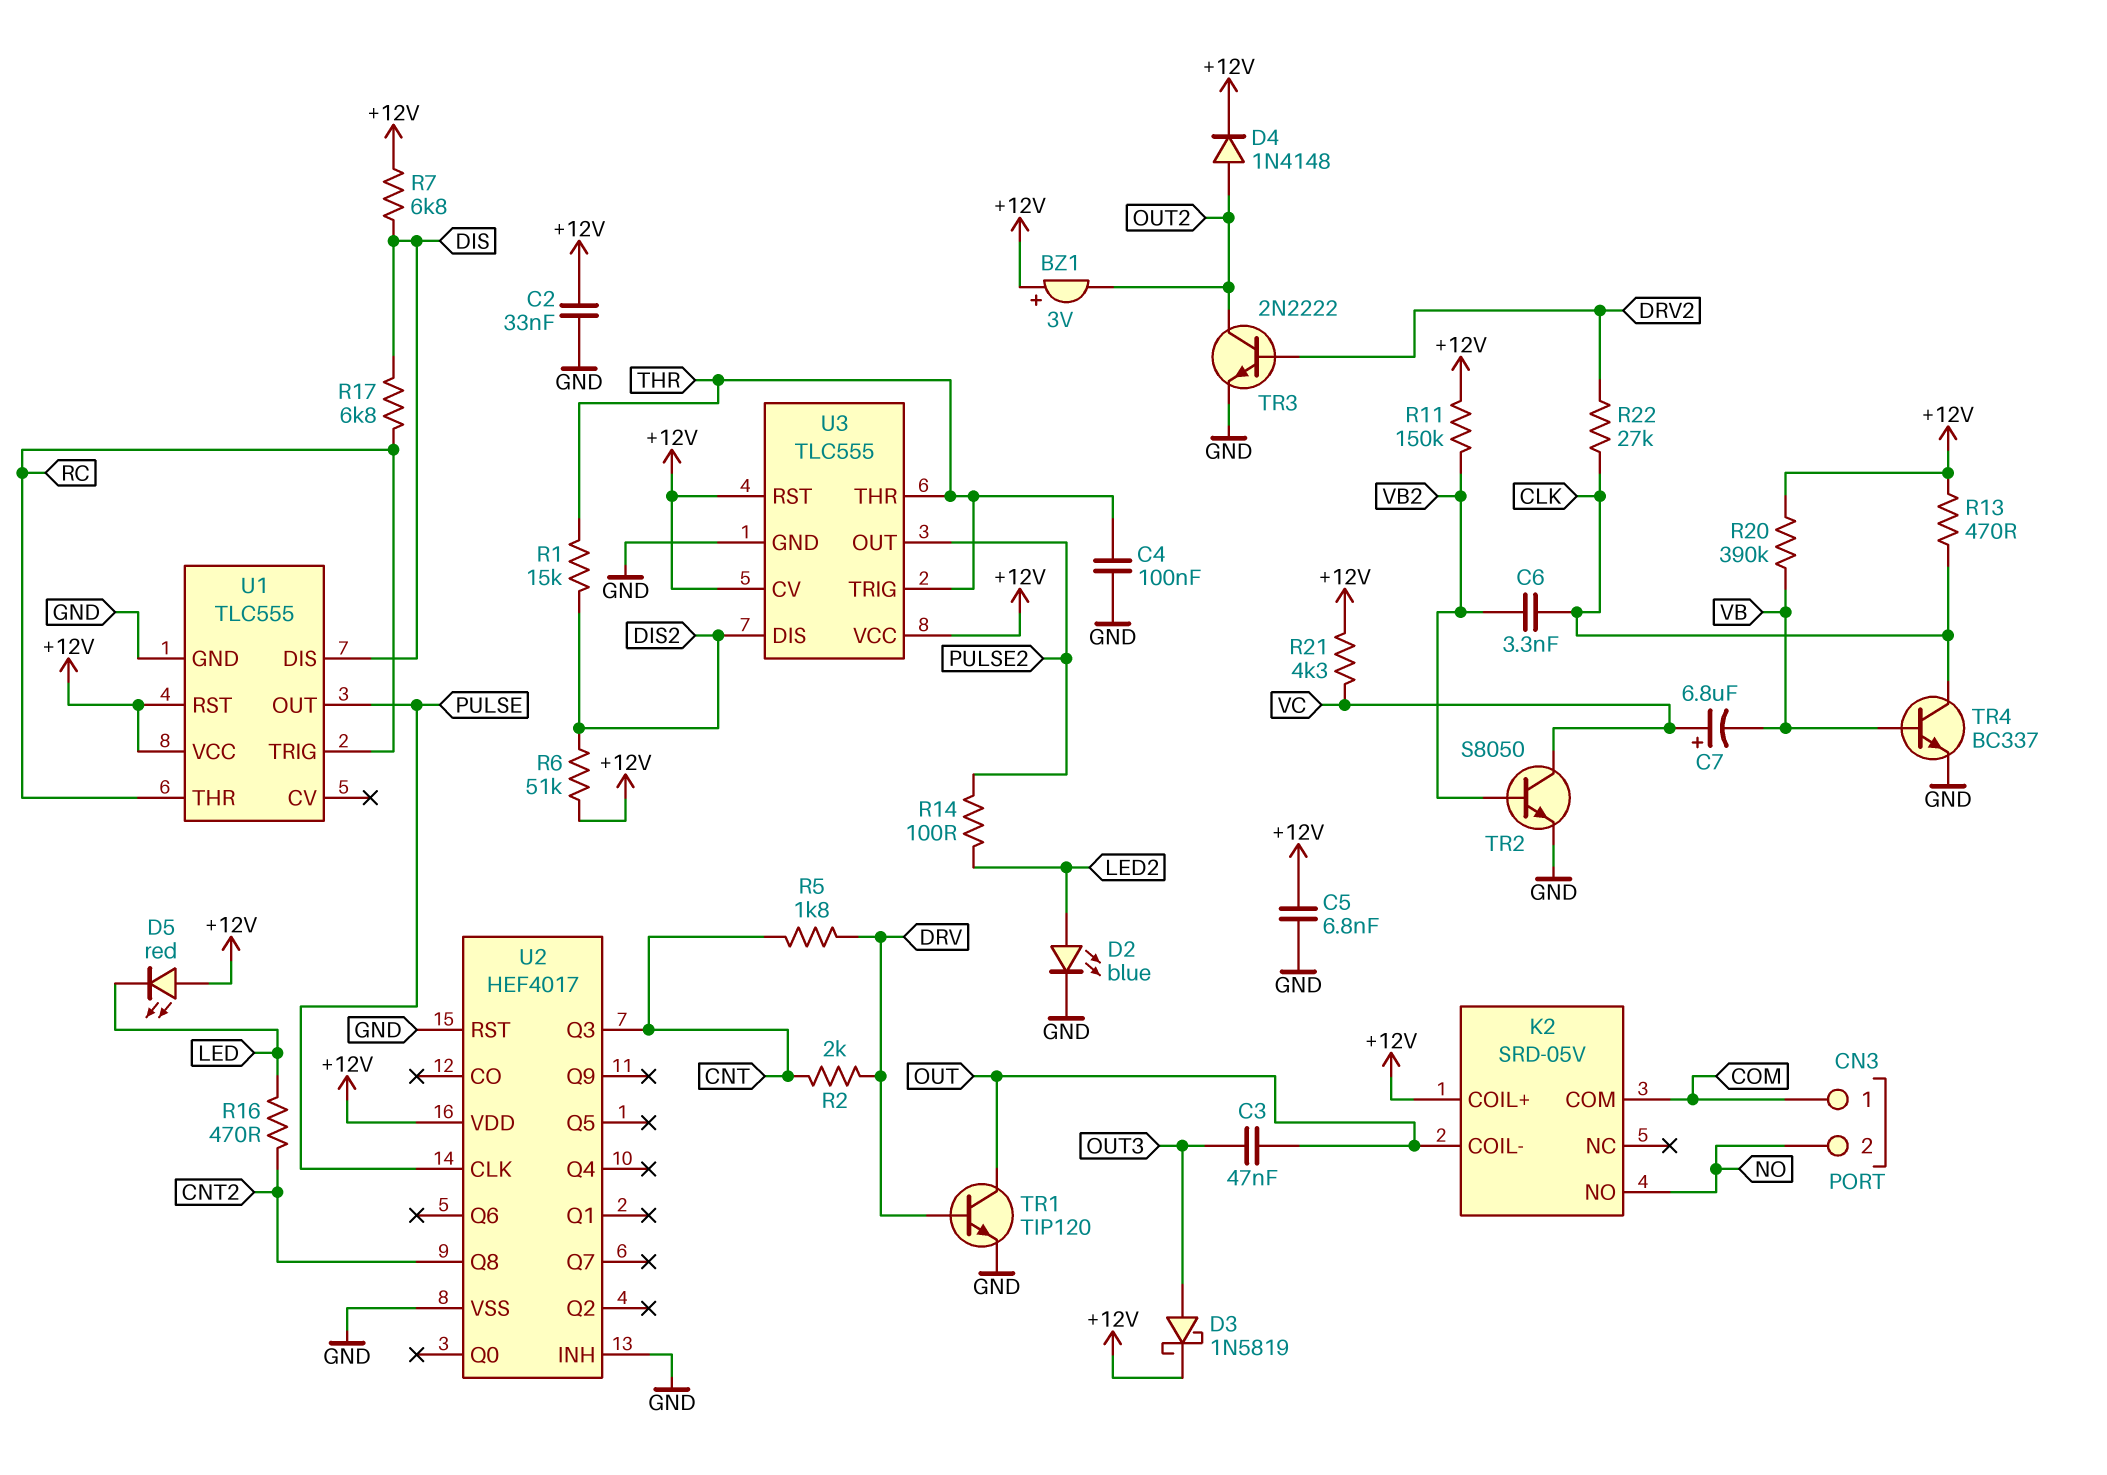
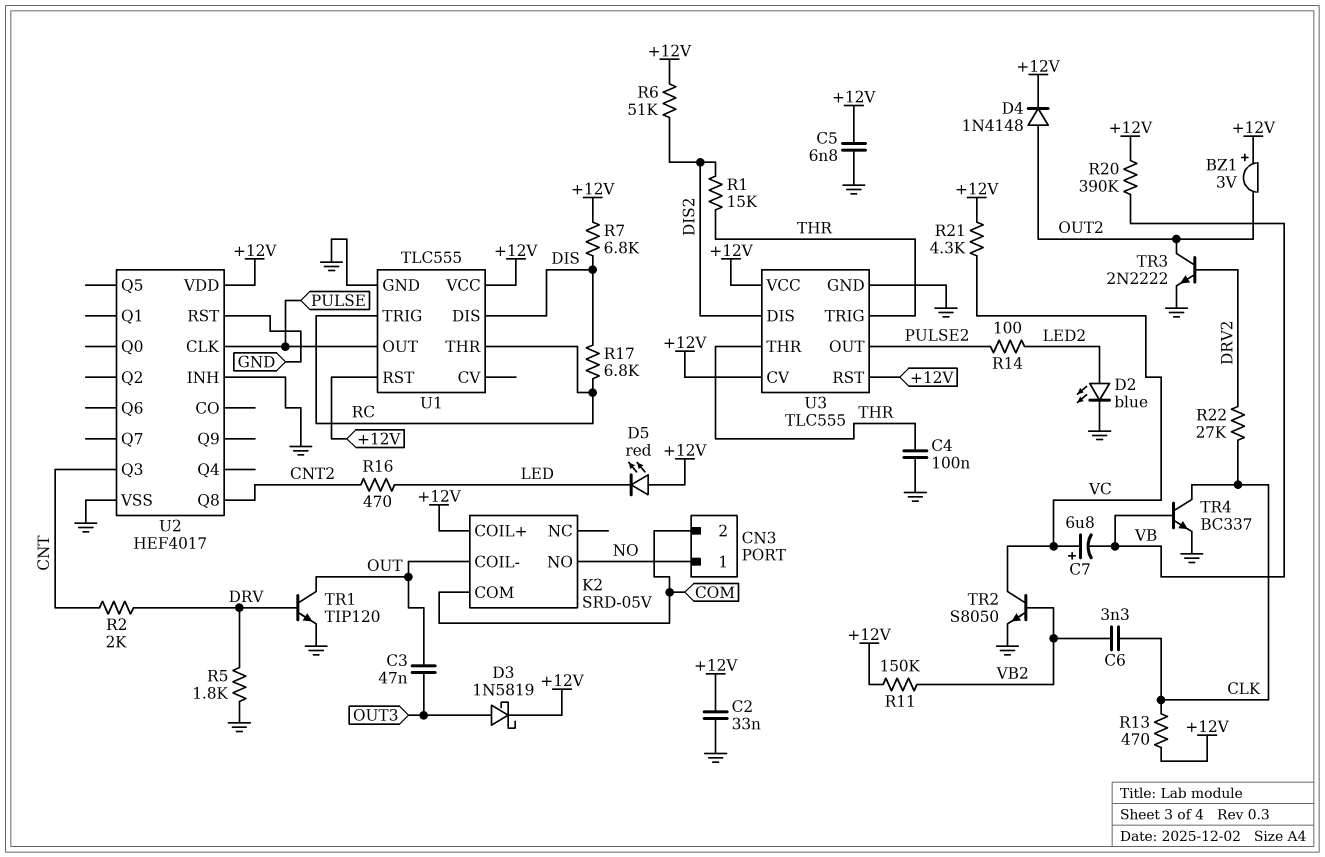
CN3 pin 1: COM -> NO
CN3 pin 2: NO -> COM
R5: 1.8k (CNT, DRV) -> 1.8k (DRV, GND)

